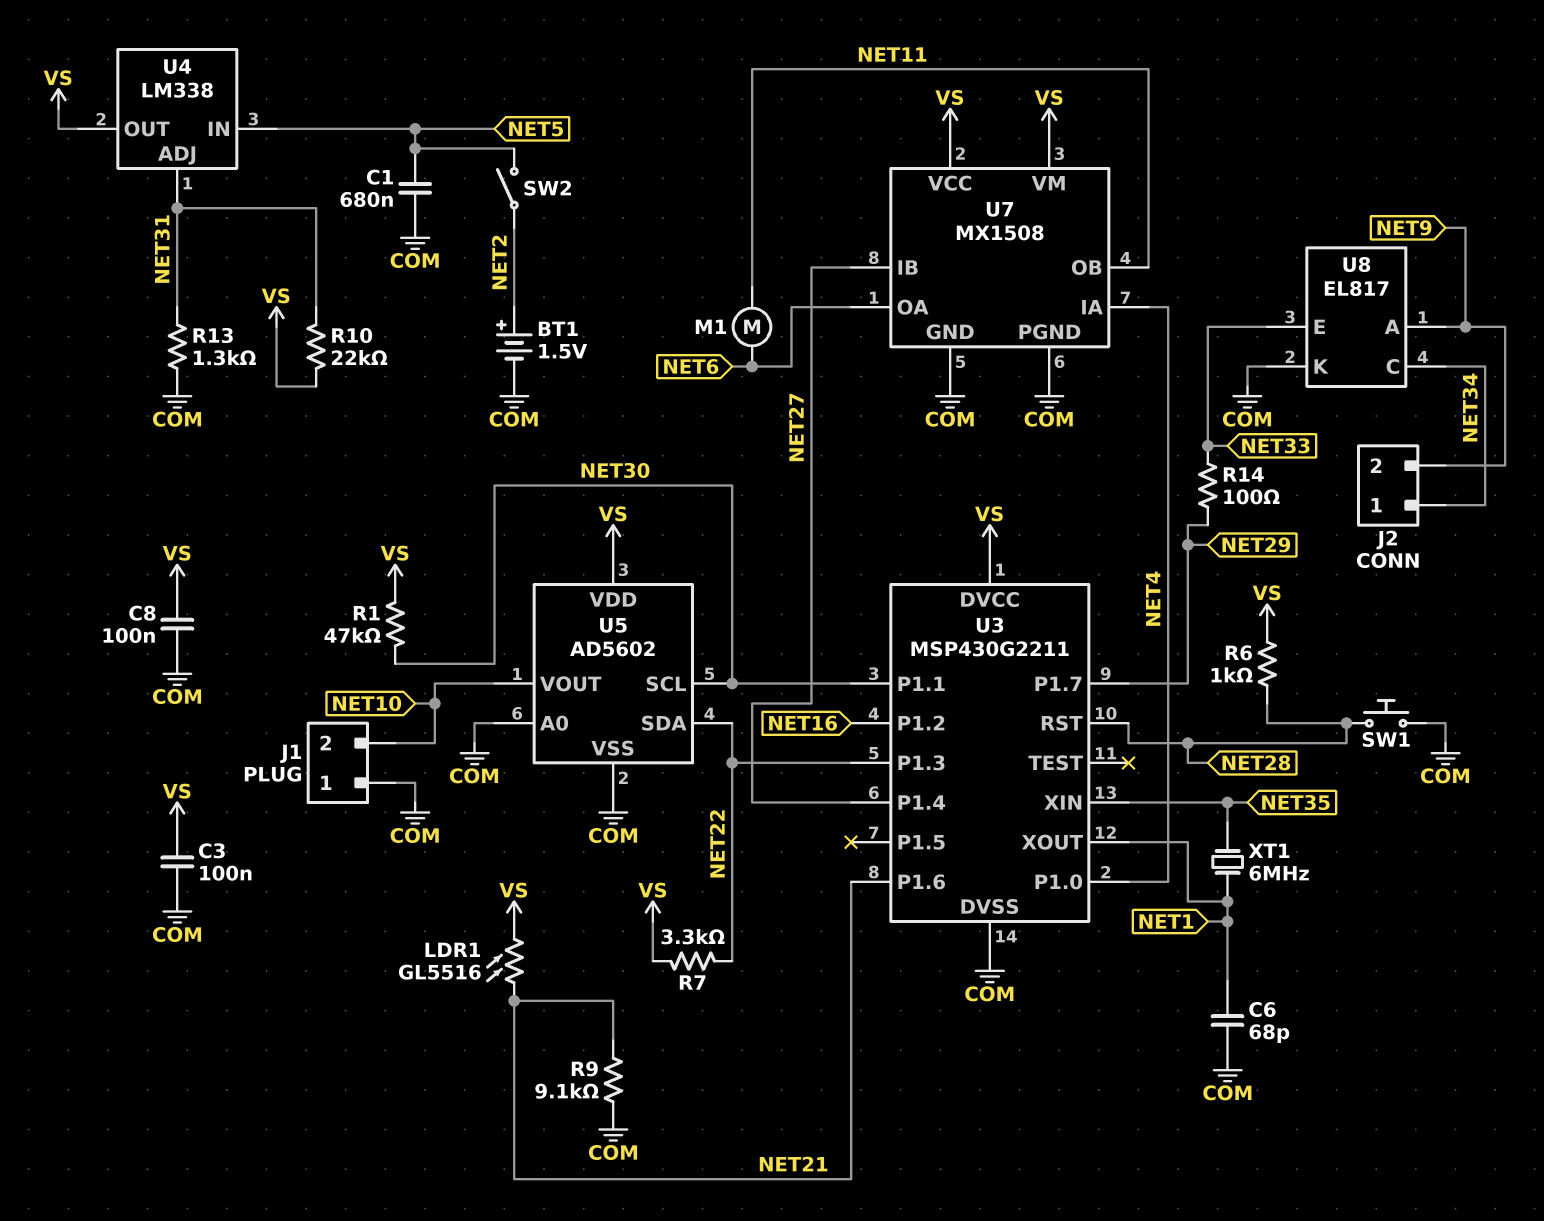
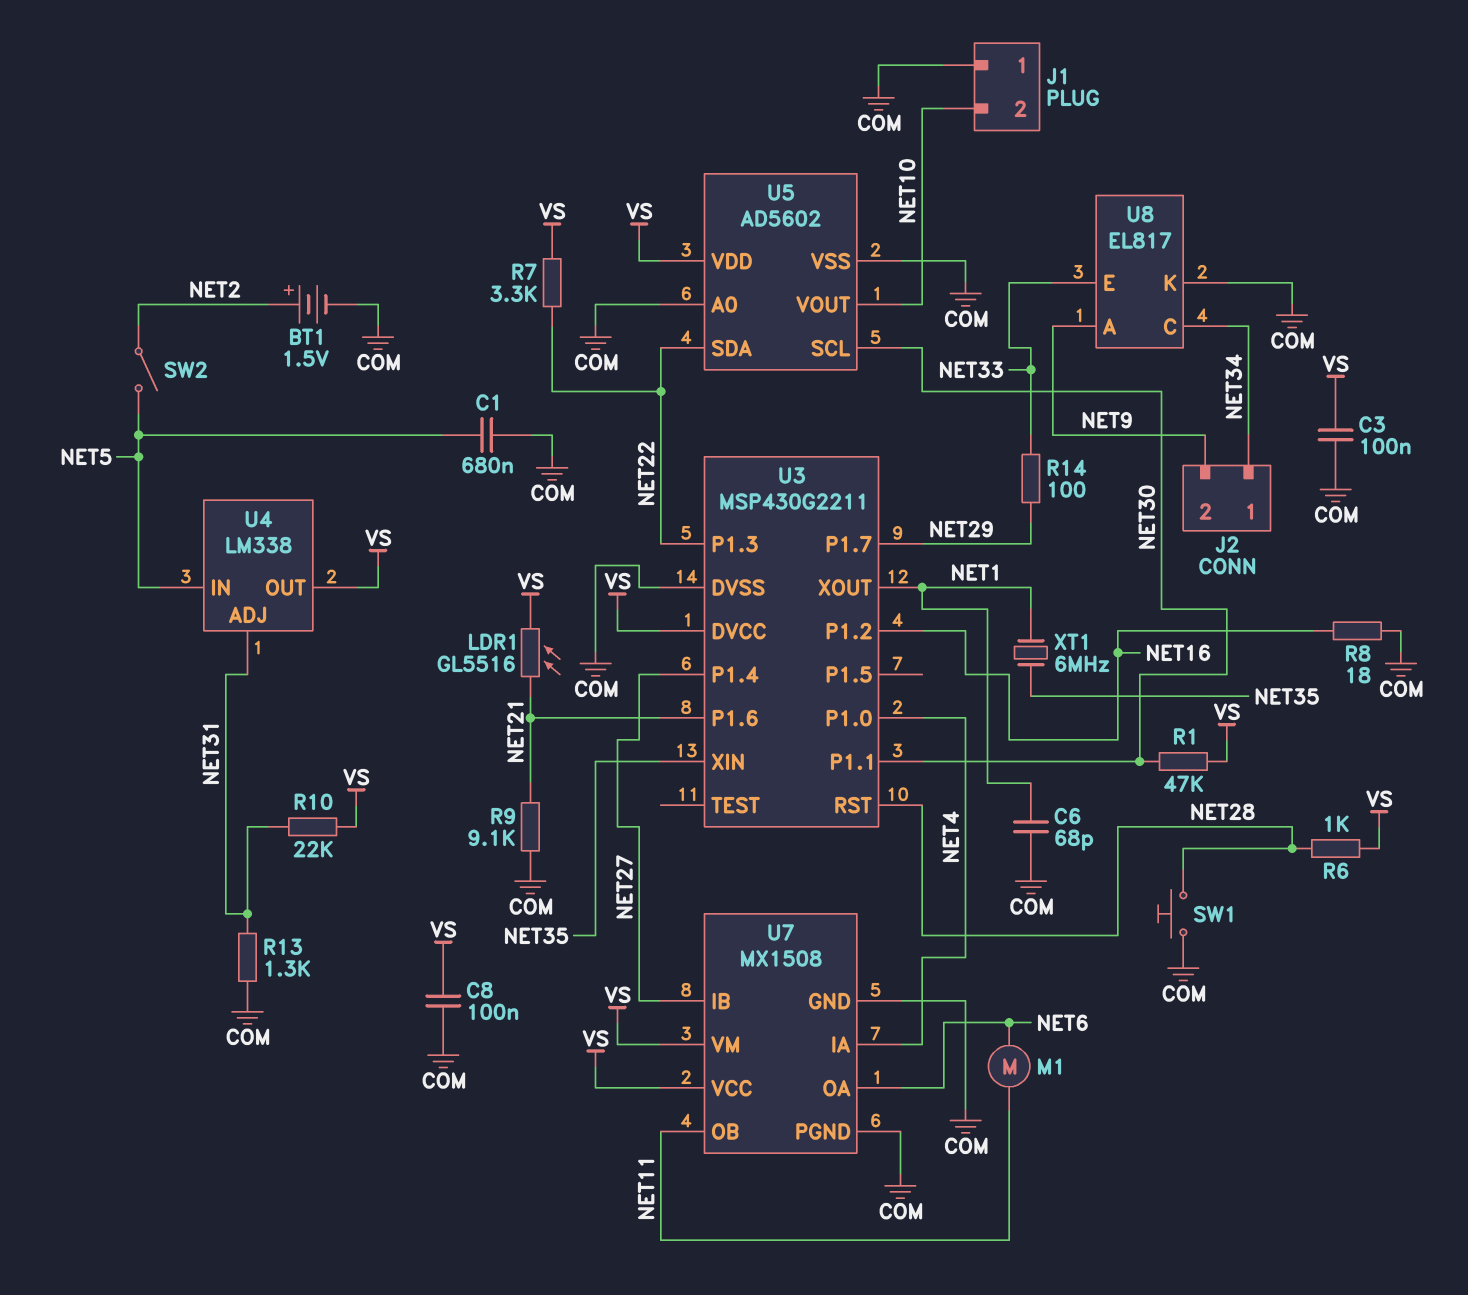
R8: none -> 18 (COM, NET16)

